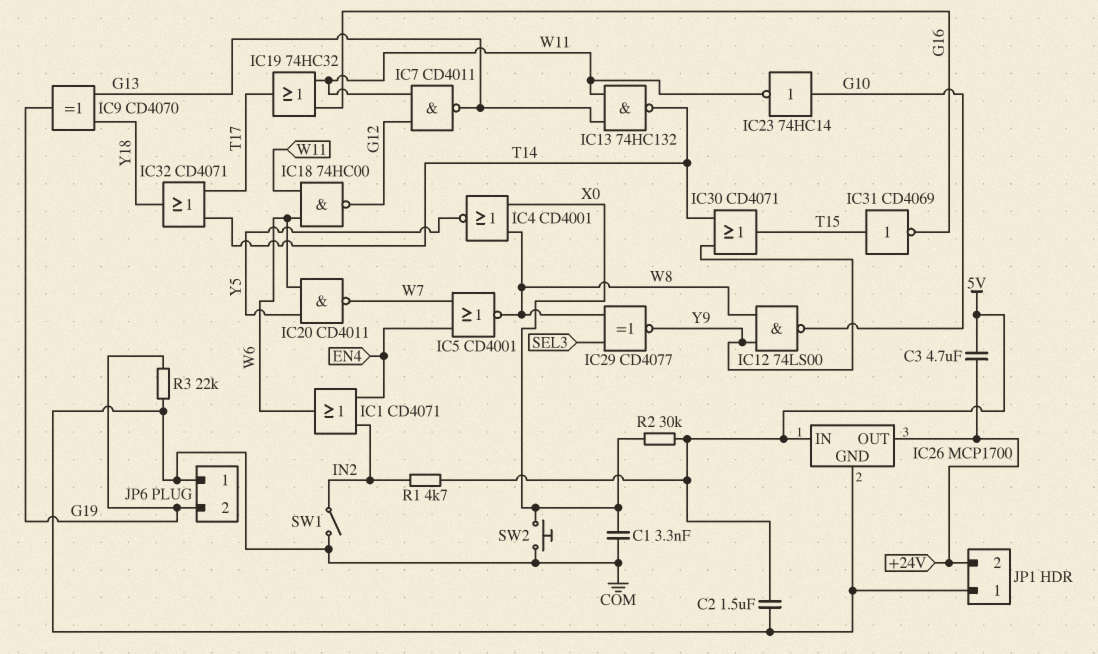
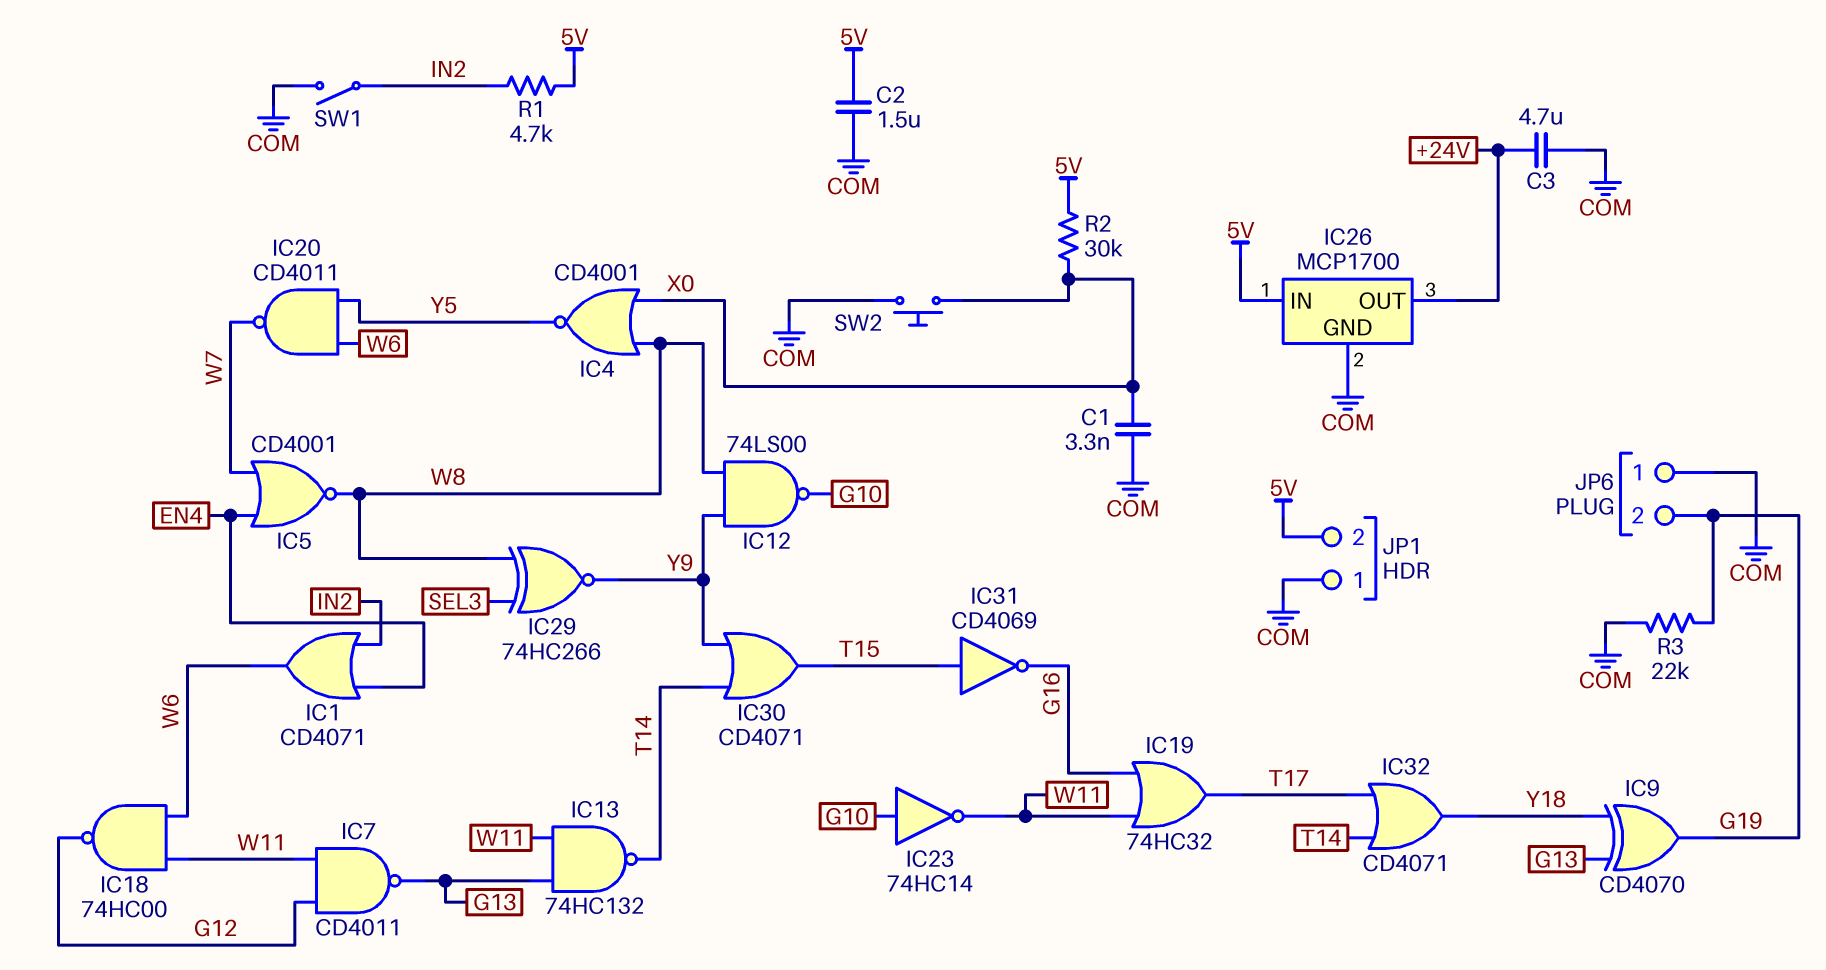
C3: 4.7uF (+24V, 5V) -> 4.7uF (+24V, COM)
IC29: XNOR CD4077 (in SEL3, in W8, out Y9) -> XNOR 74HC266 (in SEL3, in W8, out Y9)
JP1 pin 2: +24V -> 5V

